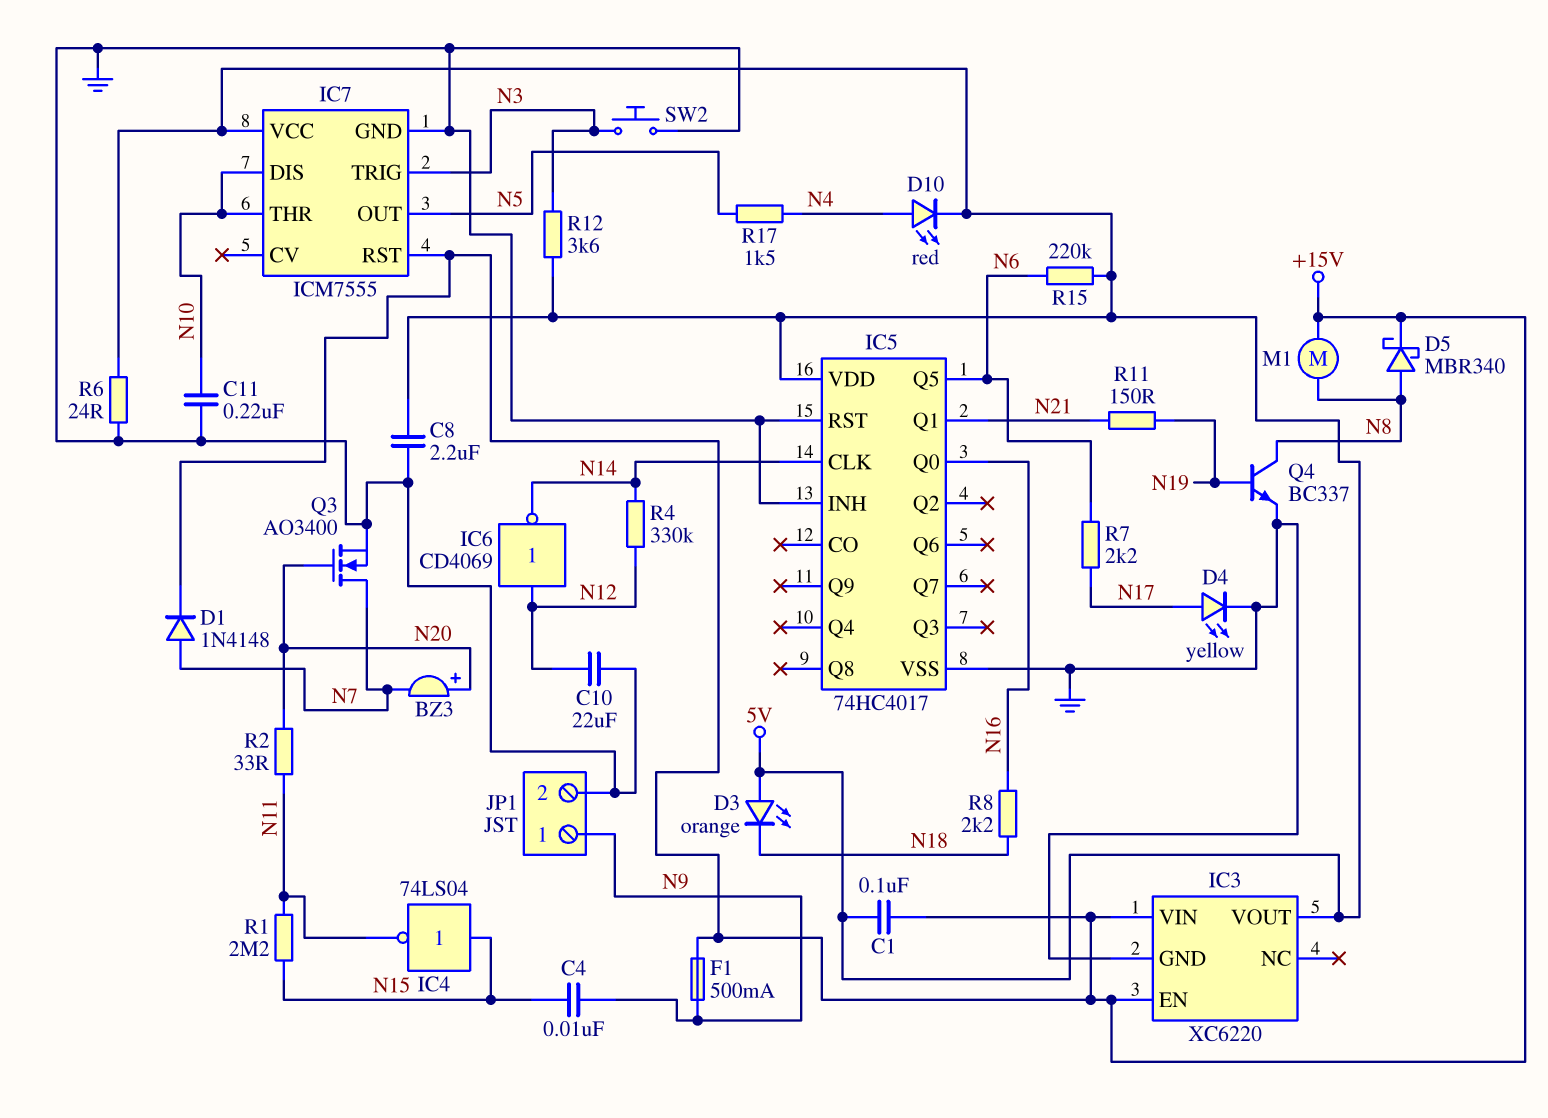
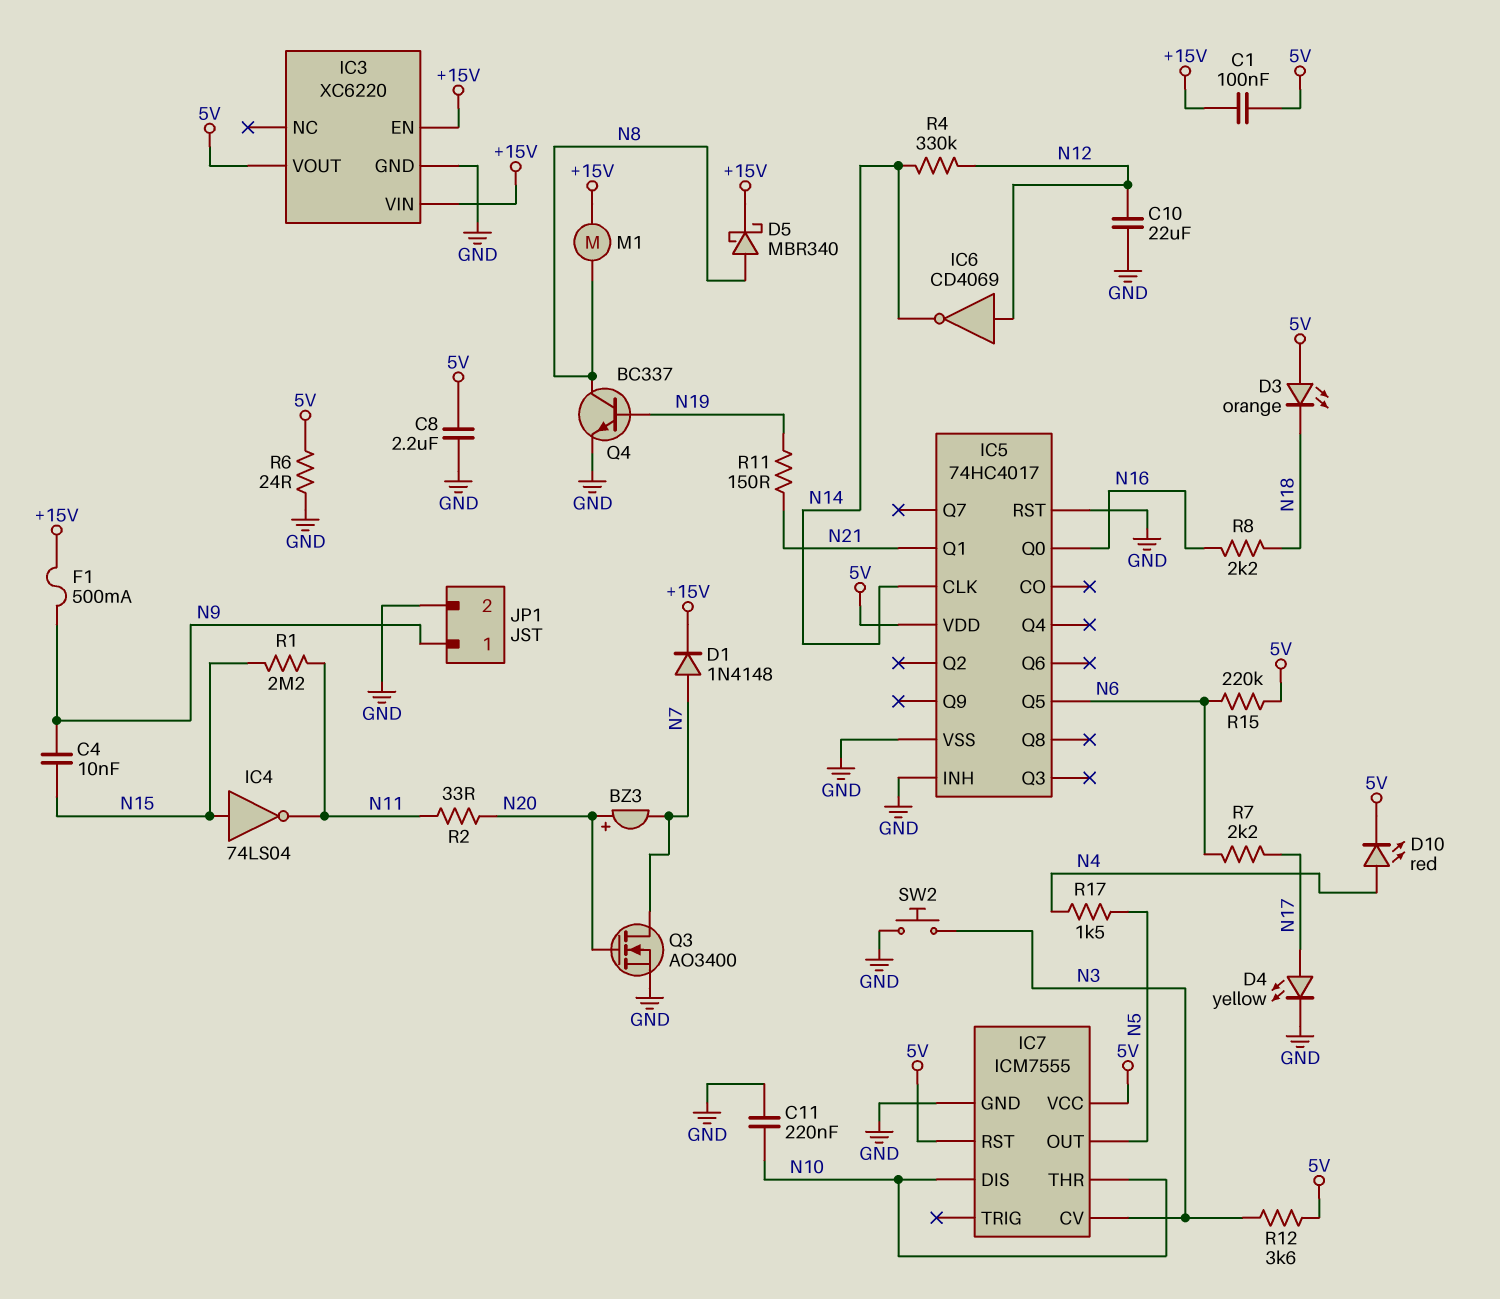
IC7 pin CV: none -> N3
IC7 pin RST: +15V -> 5V
IC7 pin TRIG: N3 -> none

